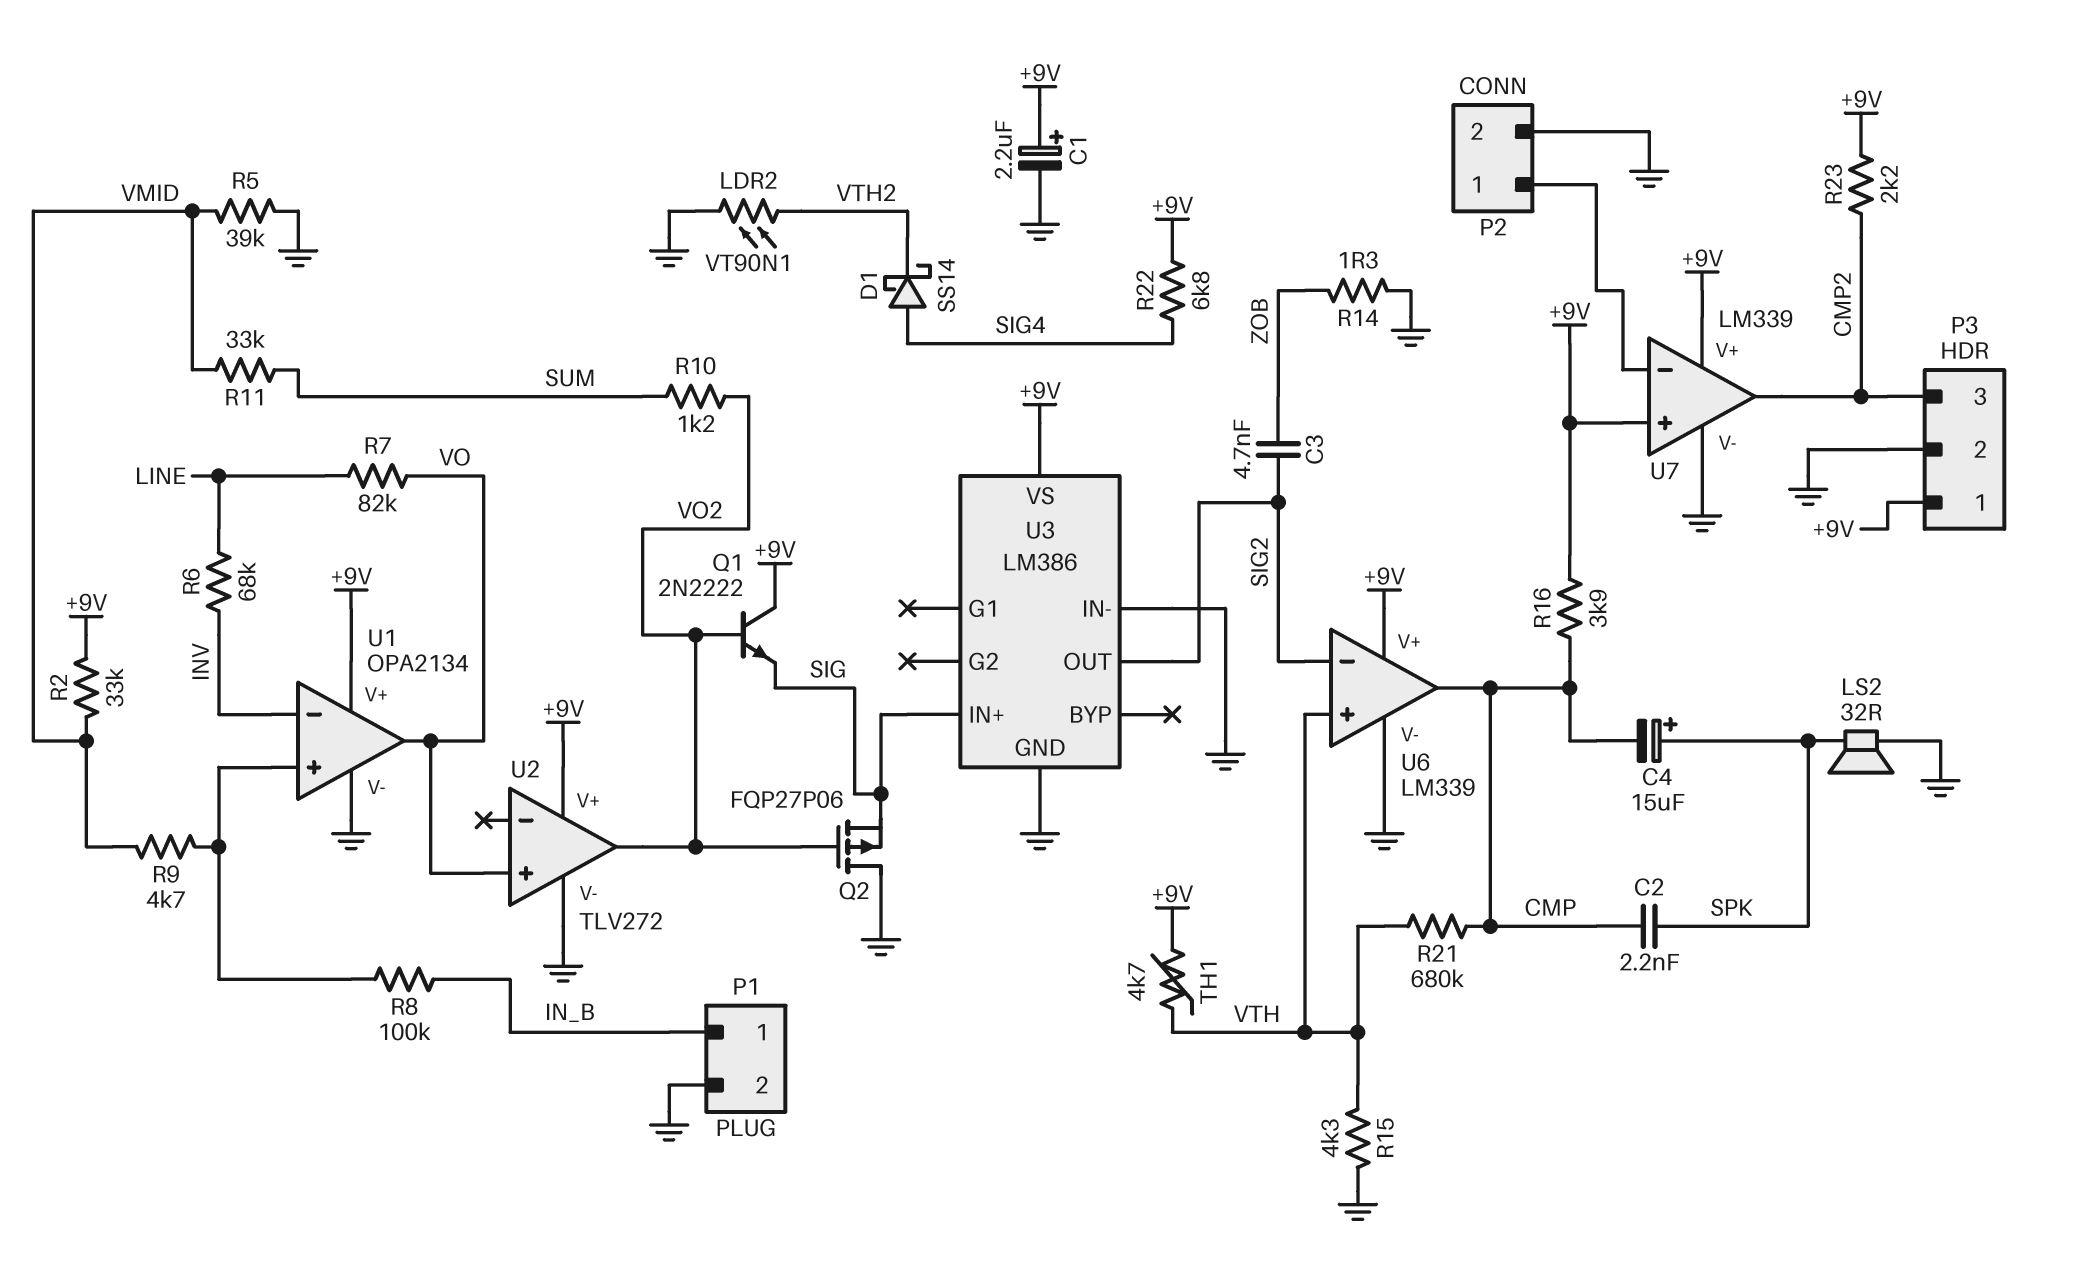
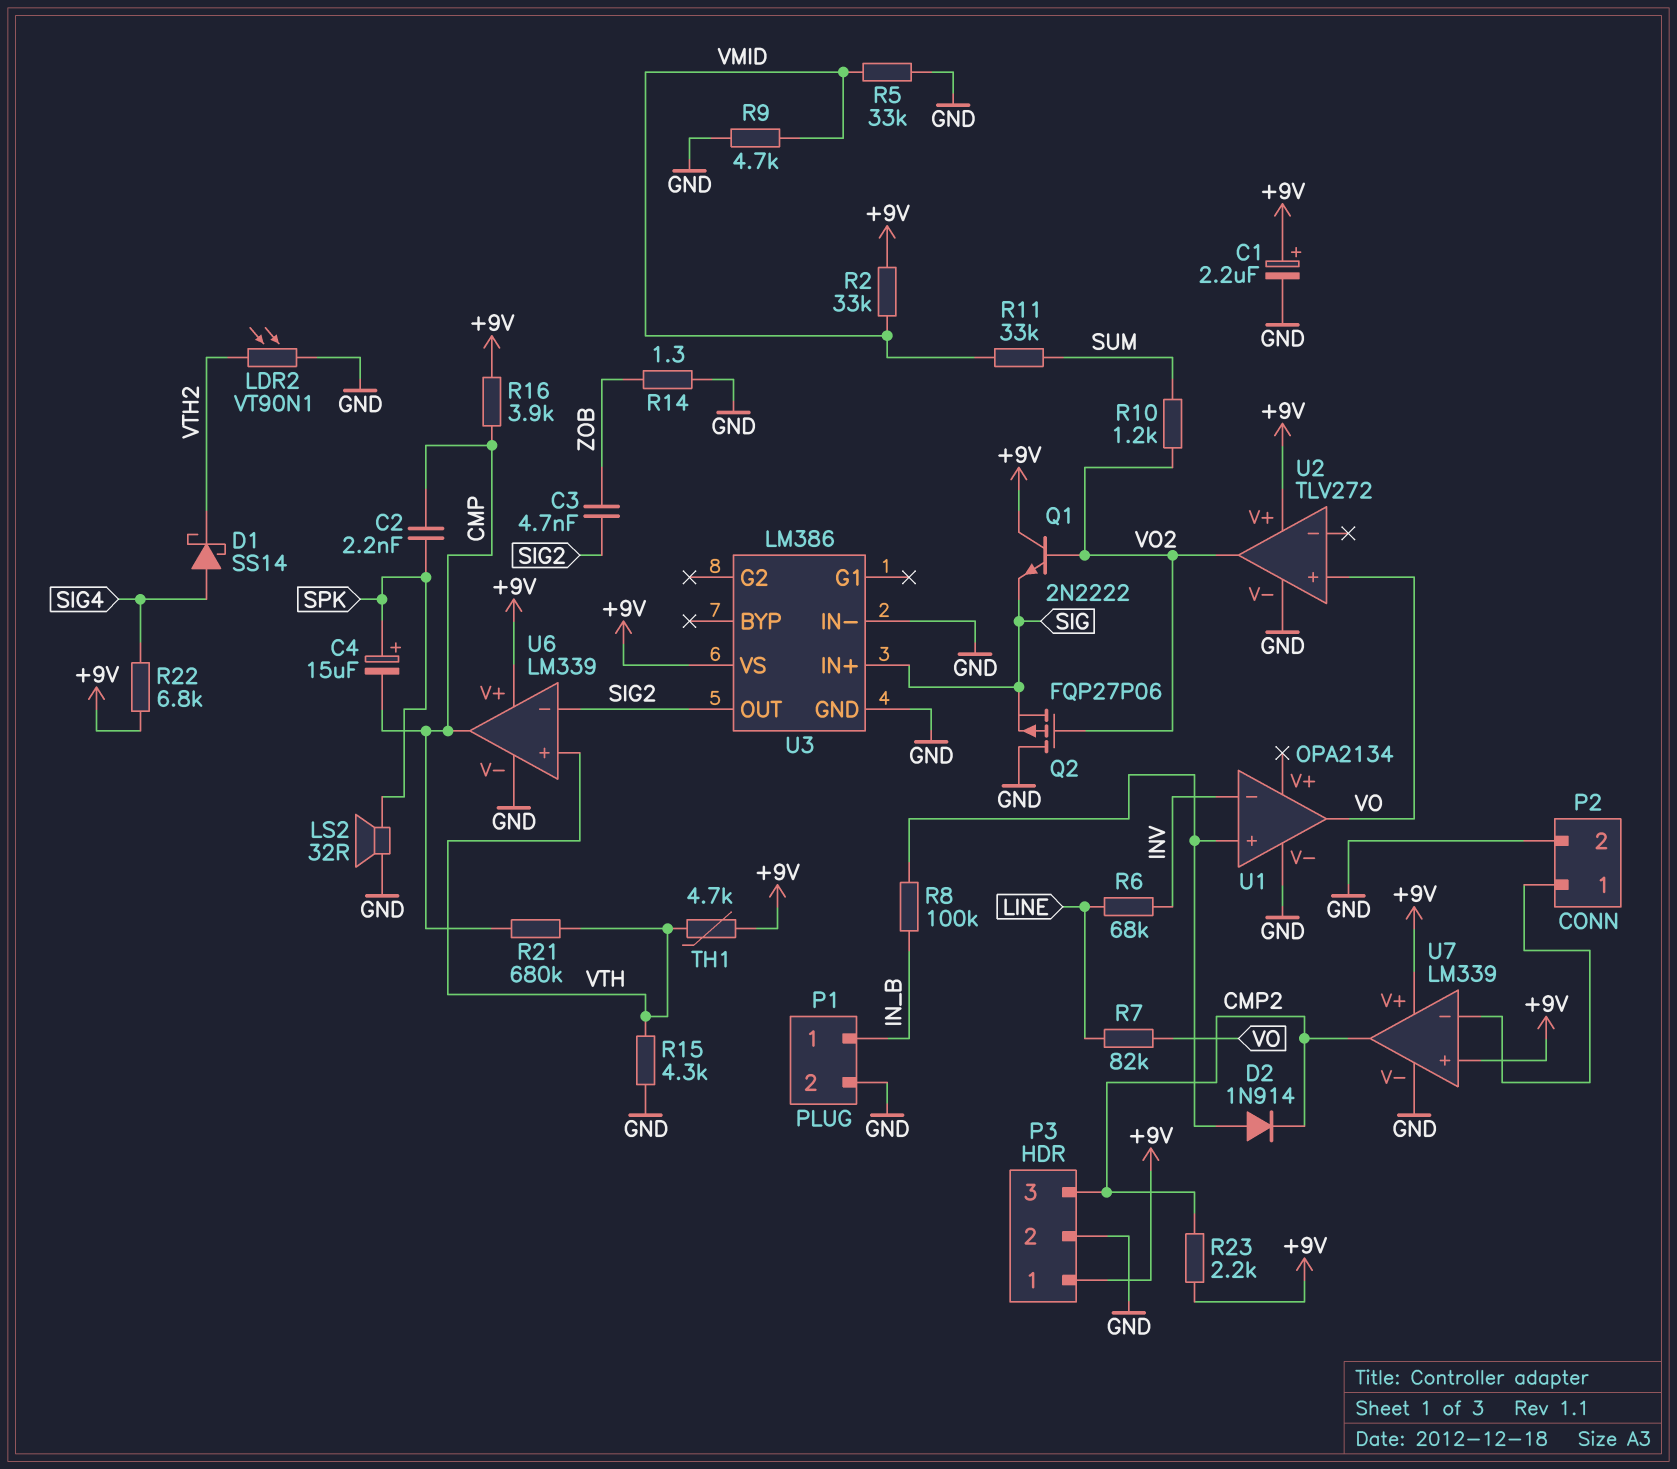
D2: none -> diode 1N914 (A U1/in+, K CMP2)
R5: 39k (GND, VMID) -> 33k (GND, VMID)
R9: 4.7k (U1/in+, VMID) -> 4.7k (GND, VMID)
U1 pin V+: +9V -> none

